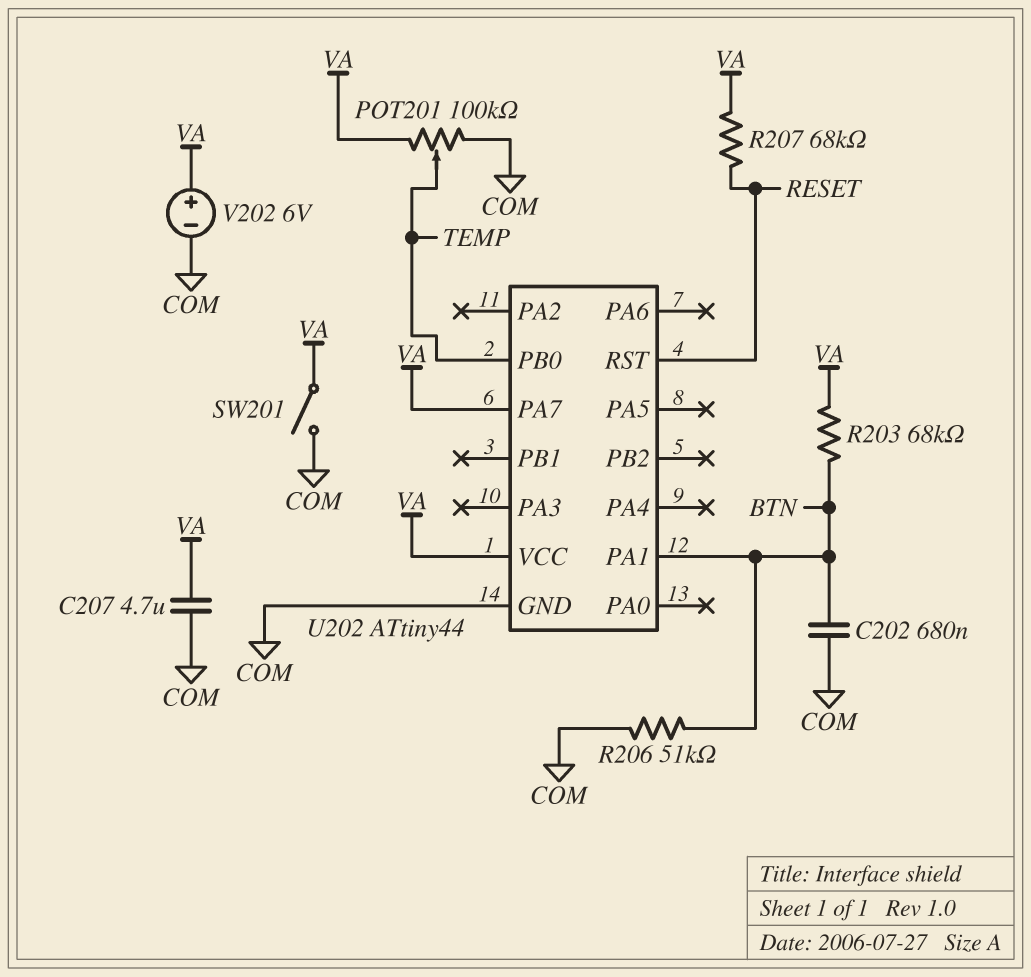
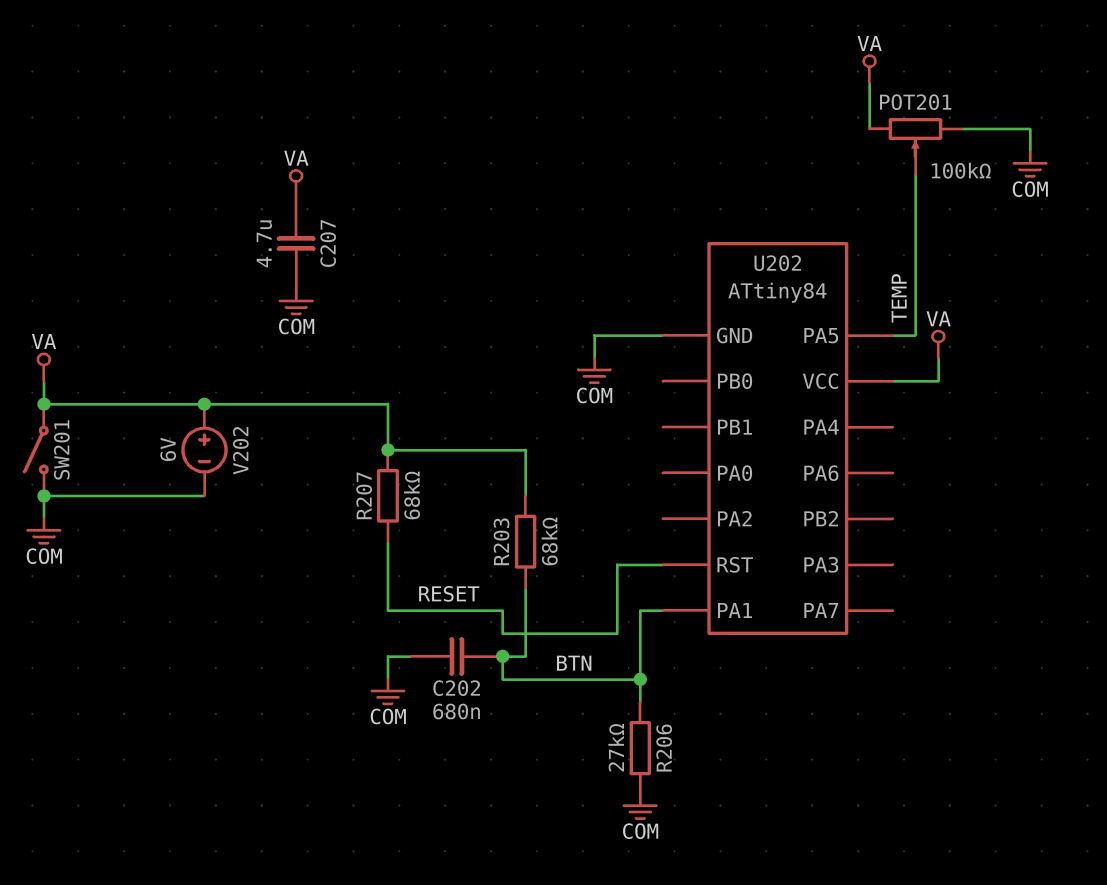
R206: 51k (BTN, COM) -> 27k (BTN, COM)
U202: ATtiny44 -> ATtiny84
U202 pin PA5: none -> TEMP
U202 pin PA7: VA -> none
U202 pin PB0: TEMP -> none

